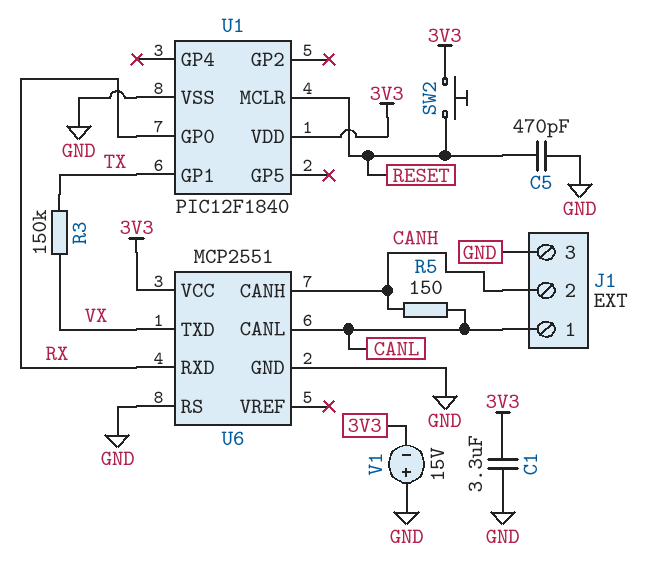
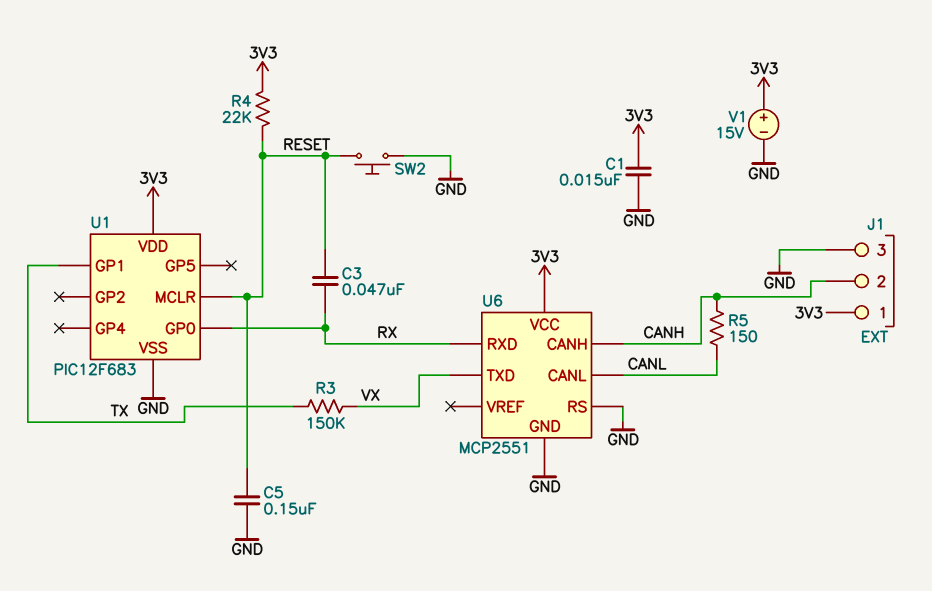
C1: 3.3uF (3V3, GND) -> 15nF (3V3, GND)
C3: none -> 47nF (RESET, RX)
C5: 470pF (GND, RESET) -> 150nF (GND, RESET)
J1 pin 1: CANL -> 3V3
R4: none -> 22k (3V3, RESET)
SW2: button (3V3, RESET) -> button (GND, RESET)
U1: PIC12F1840 -> PIC12F683
V1: 15V (plus GND, minus 3V3) -> 15V (plus 3V3, minus GND)

